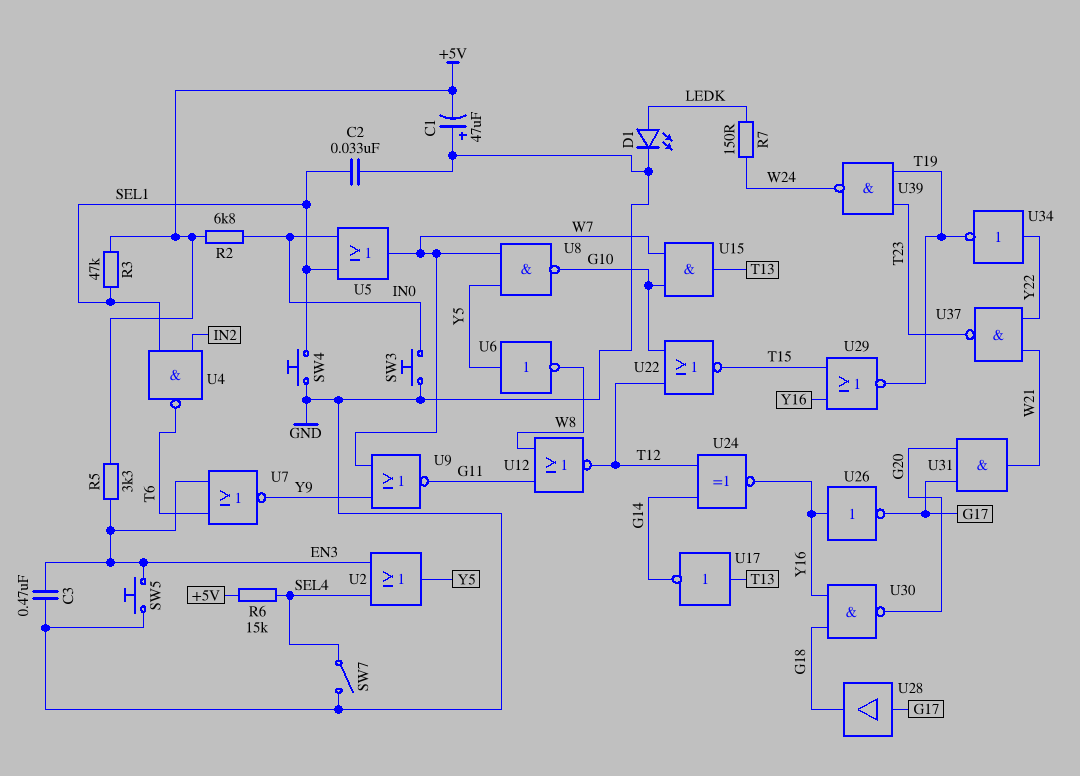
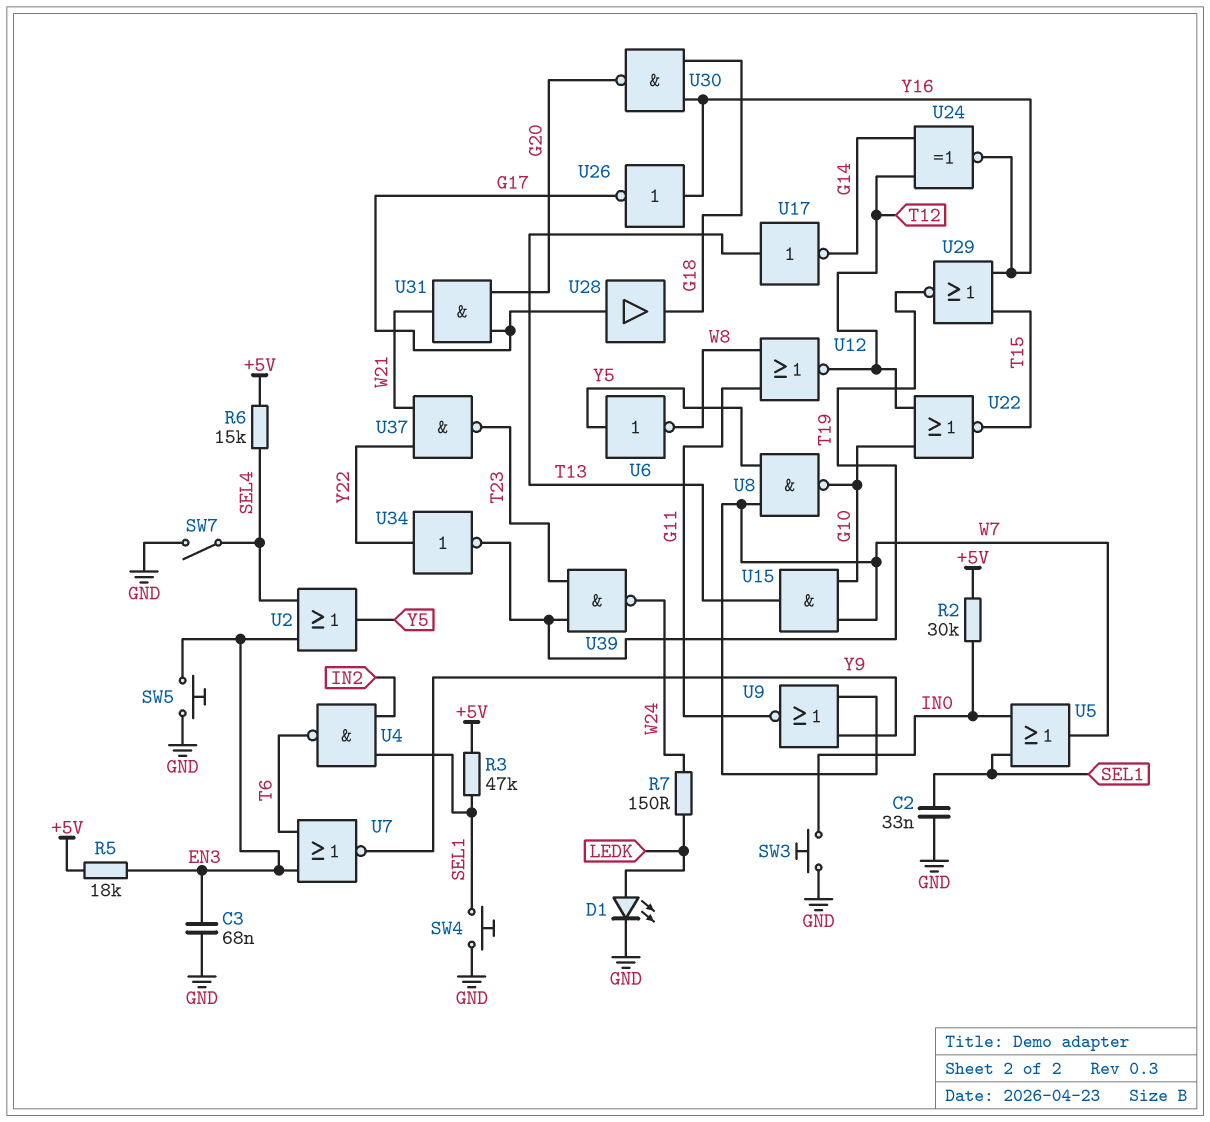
C1: 47uF (plus GND, minus +5V) -> none
C3: 470nF (EN3, GND) -> 68nF (EN3, GND)
R2: 6.8k (+5V, IN0) -> 30k (+5V, IN0)
R5: 3.3k (+5V, EN3) -> 18k (+5V, EN3)

